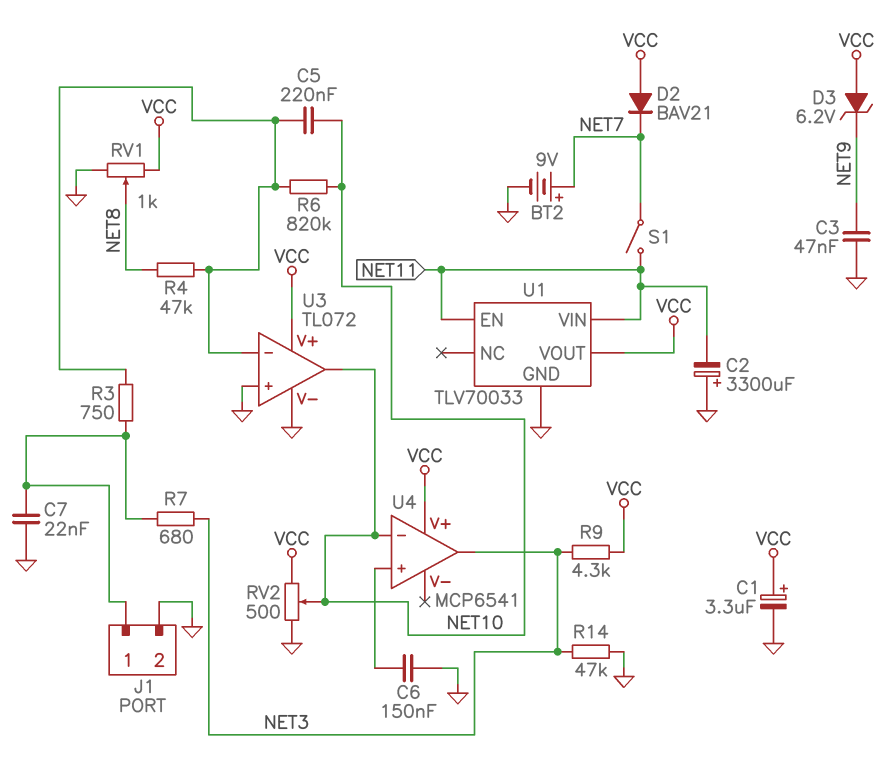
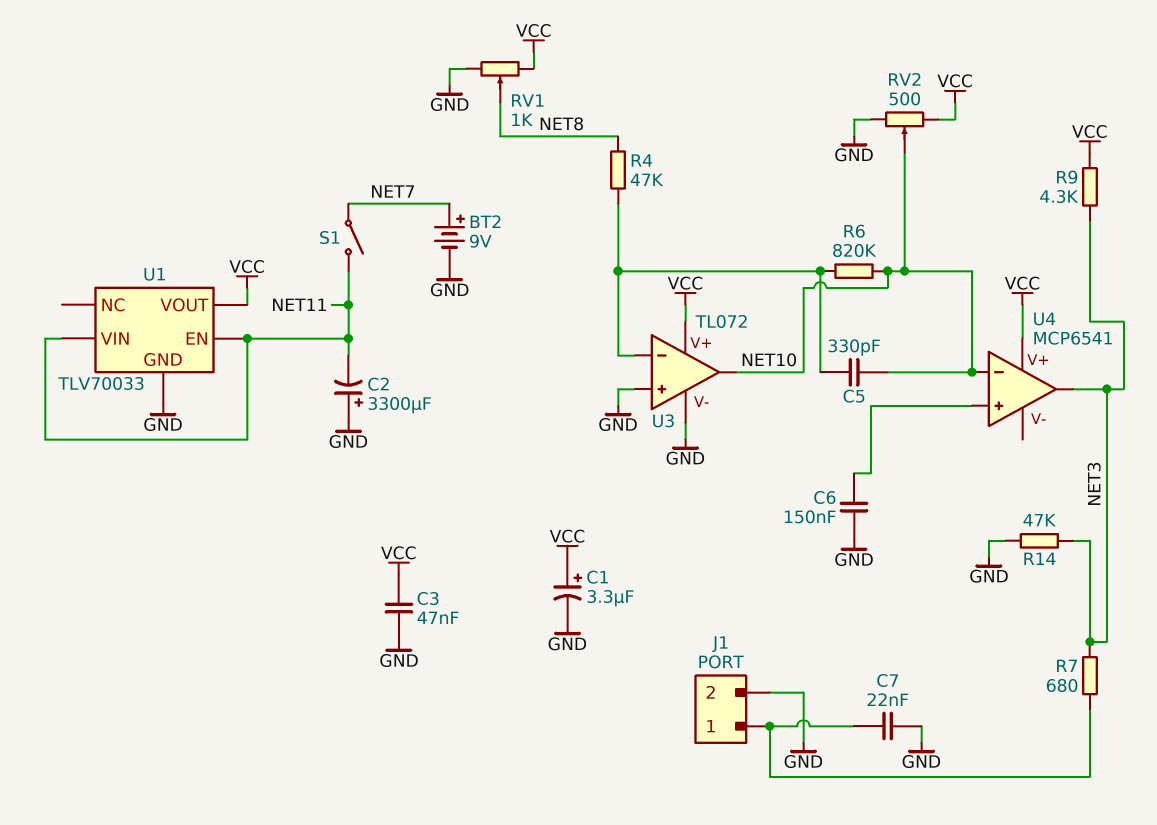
C3: 47nF (GND, NET9) -> 47nF (GND, VCC)
C5: 220nF (NET10, U3/in-) -> 330pF (NET10, U3/in-)
D2: diode BAV21 (A VCC, K NET7) -> none
D3: zener 6.2V (A VCC, K NET9) -> none
R3: 750 (J1/1, U3/in-) -> none

